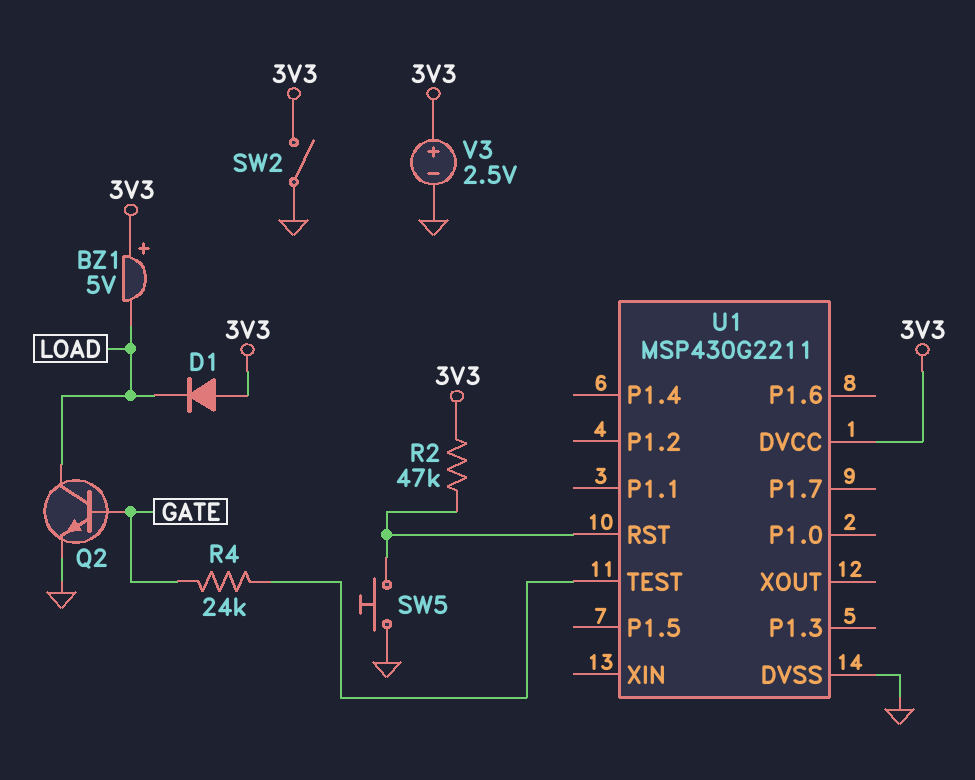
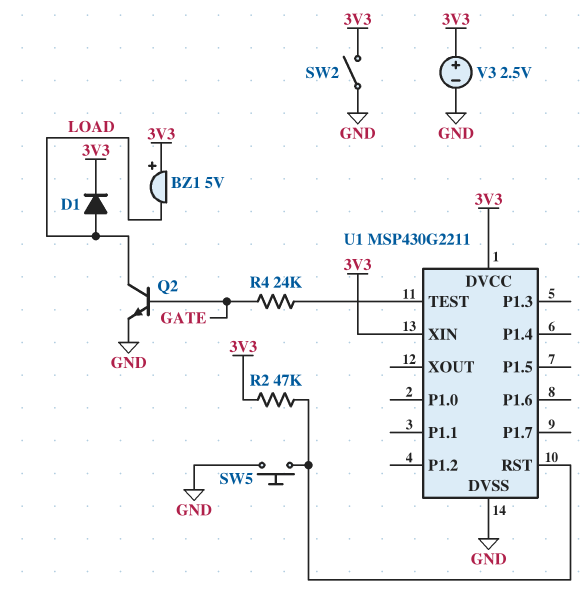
D1: diode (A 3V3, K LOAD) -> diode (A LOAD, K 3V3)
U1 pin XIN: none -> 3V3

